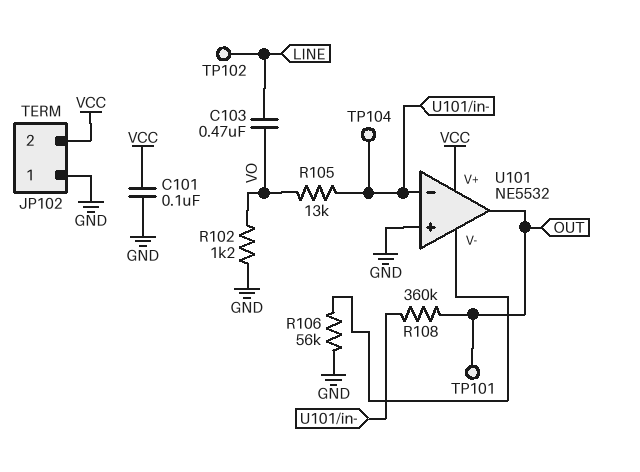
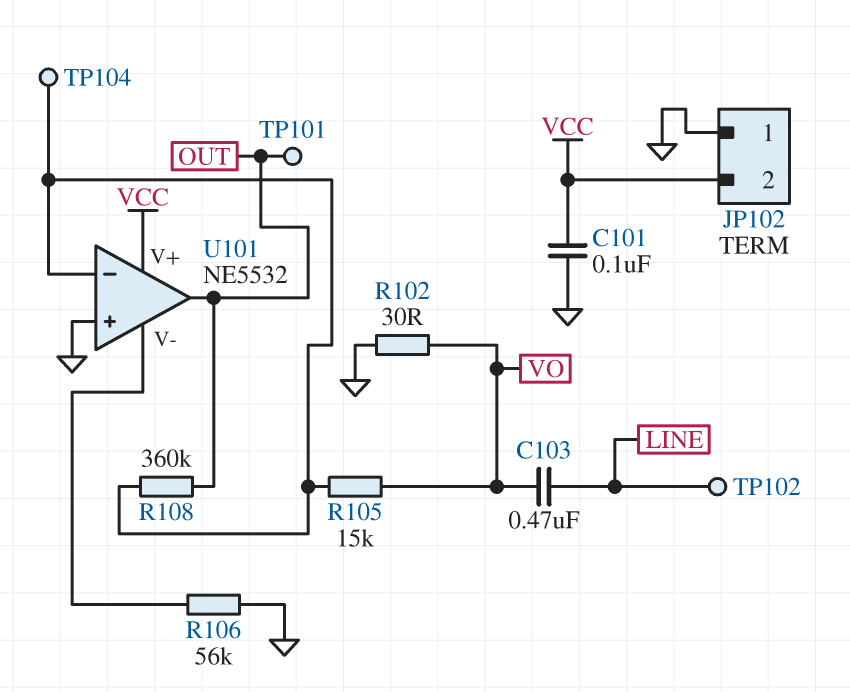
R102: 1.2k (GND, VO) -> 30 (GND, VO)
R105: 13k (U101/in-, VO) -> 15k (U101/in-, VO)

